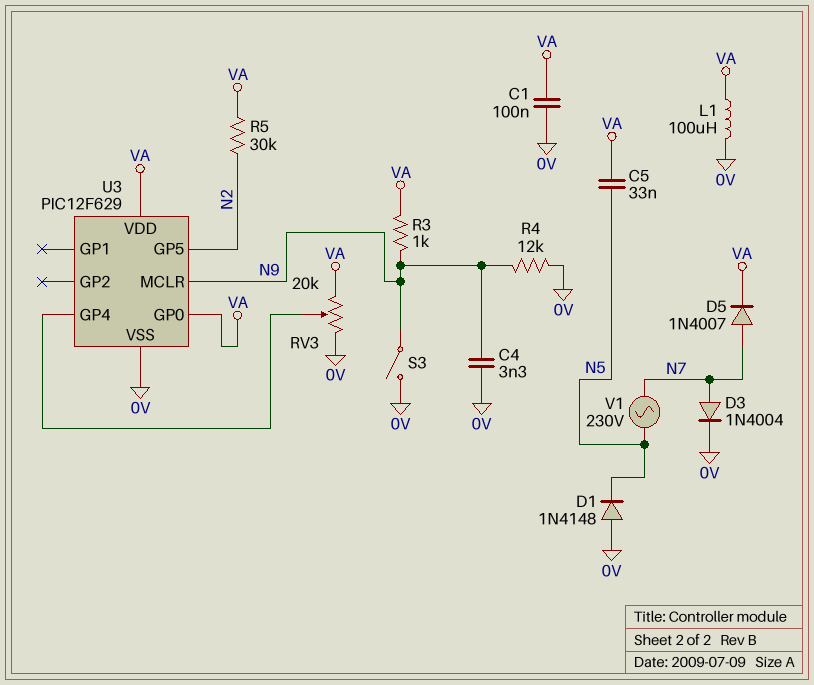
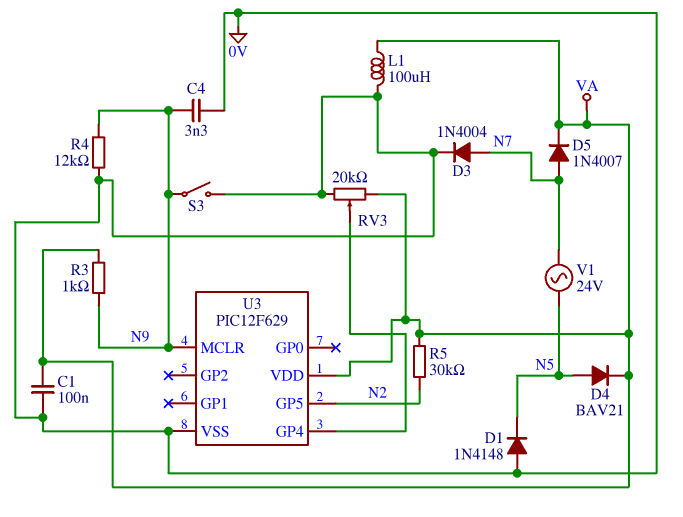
C5: 33nF (N5, VA) -> none
D4: none -> diode BAV21 (A N5, K VA)
U3 pin GP0: VA -> none
V1: AC 230V (N5, N7) -> AC 24V (N5, N7)

